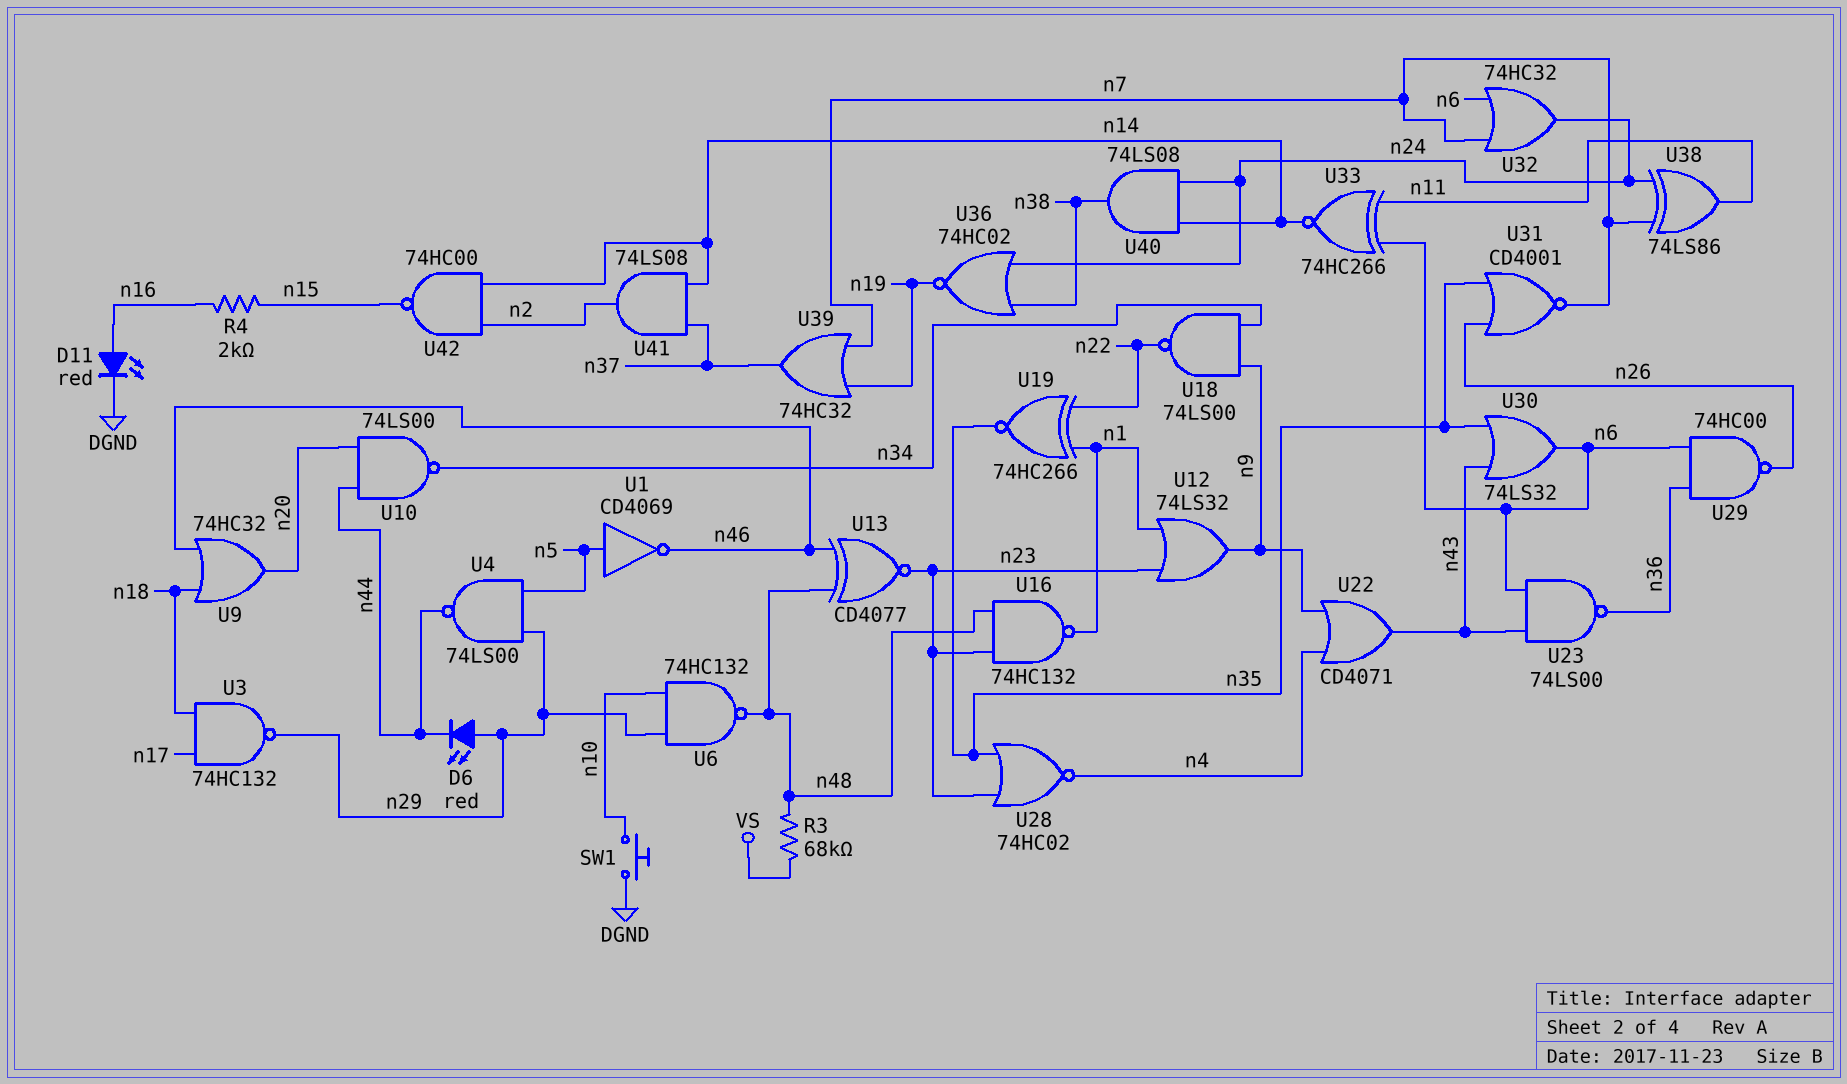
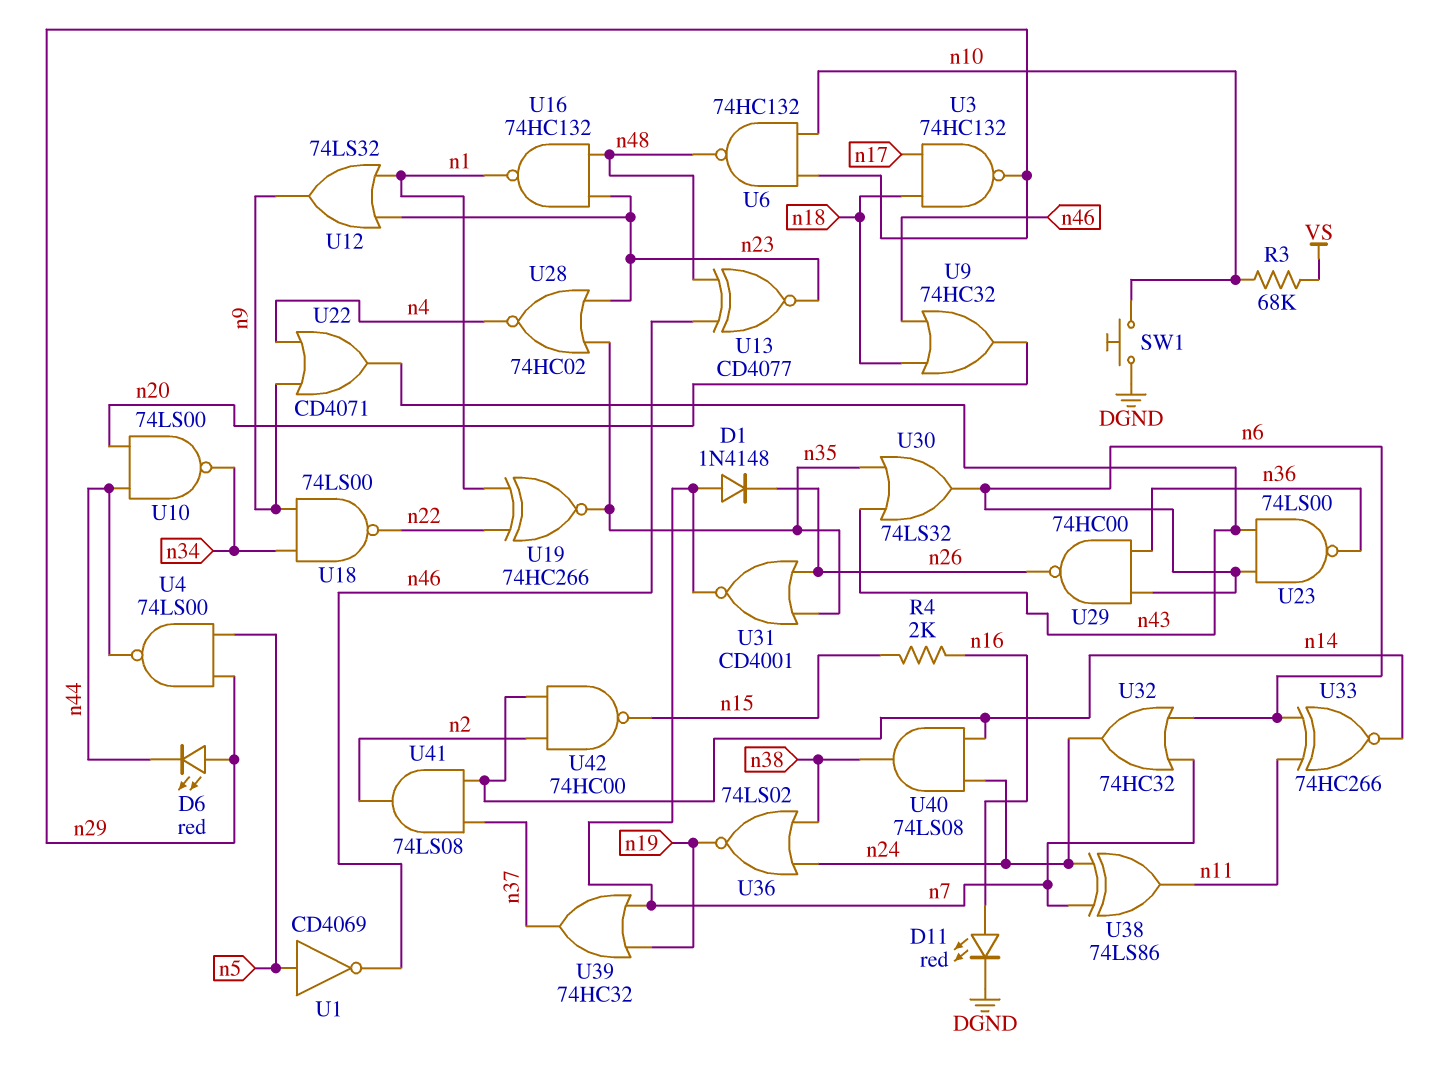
D1: none -> diode 1N4148 (A n7, K n26)
R3: 68k (VS, n48) -> 68k (VS, n10)
U36: NOR 74HC02 (in n24, in n38, out n19) -> NOR 74LS02 (in n24, in n38, out n19)

